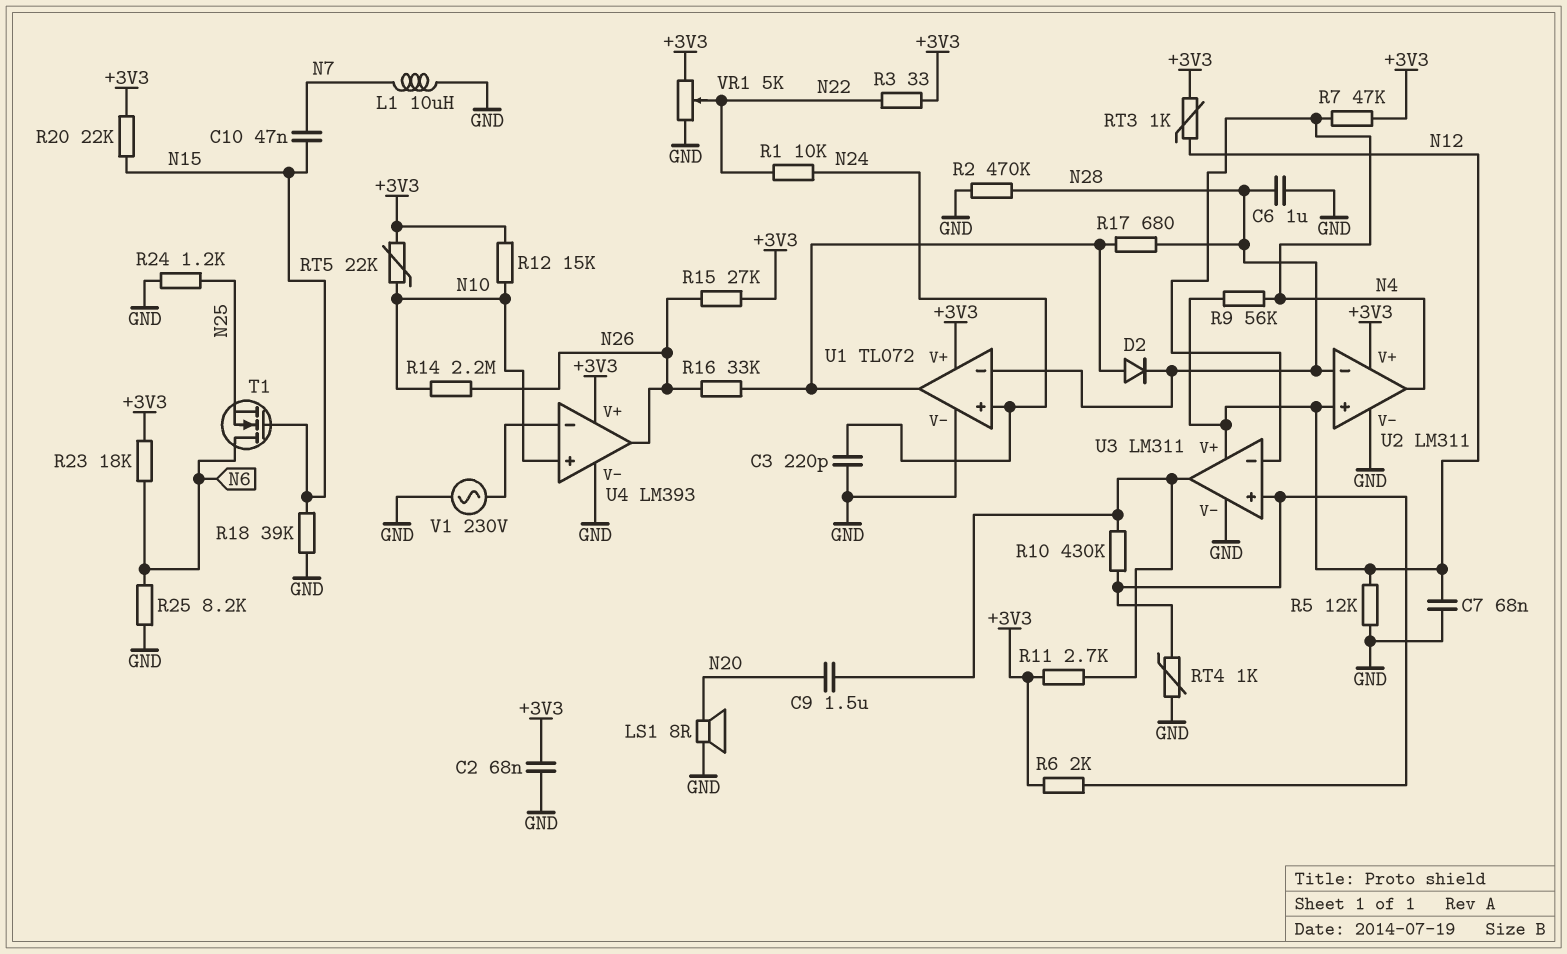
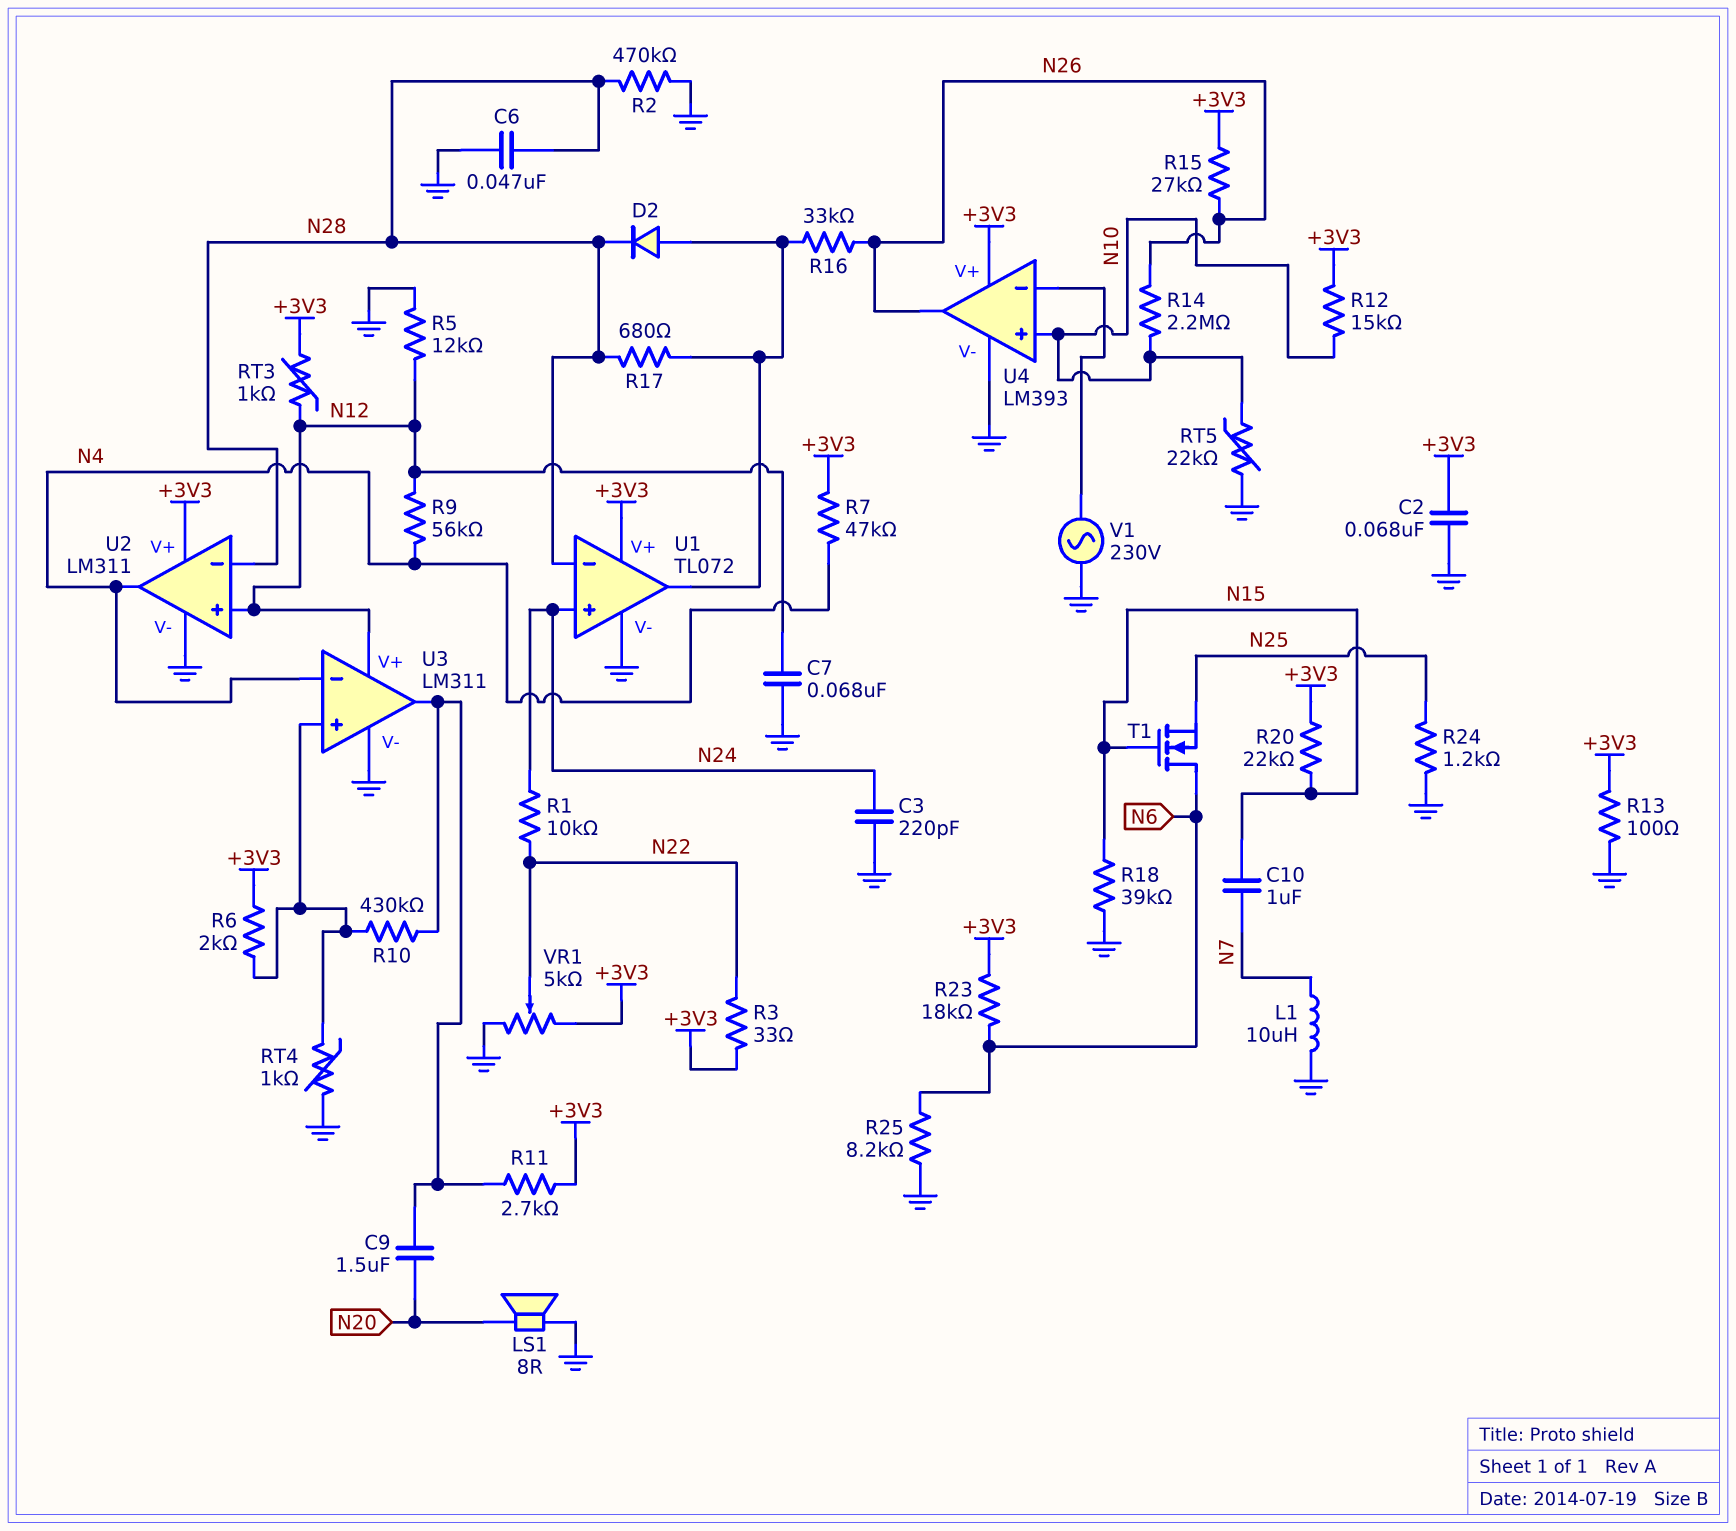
C6: 1uF (GND, N28) -> 47nF (GND, N28)
C10: 47nF (N7, N15) -> 1uF (N7, N15)
R13: none -> 100 (+3V3, GND)
RT5: 22k (+3V3, N10) -> 22k (GND, N10)

